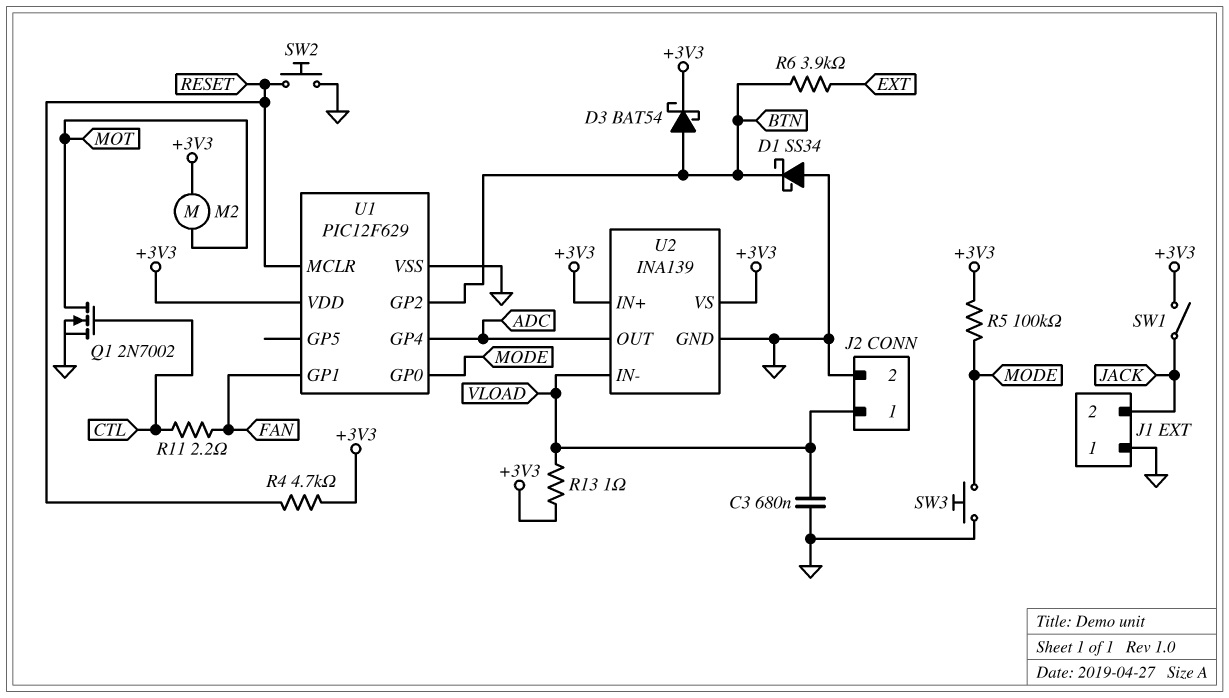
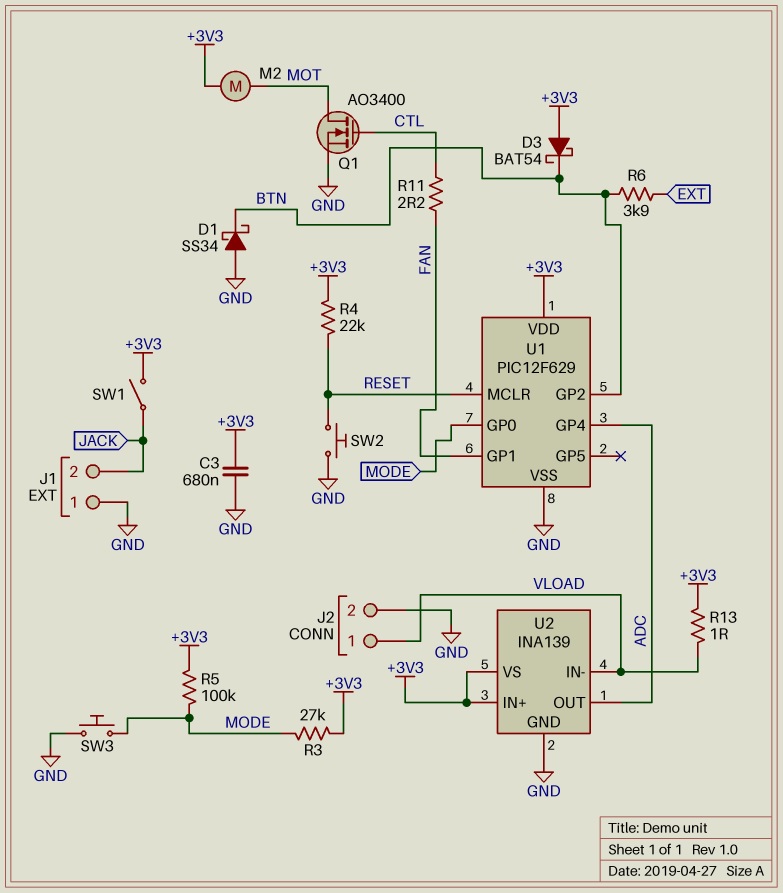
C3: 680nF (GND, VLOAD) -> 680nF (+3V3, GND)
D3: schottky BAT54 (A BTN, K +3V3) -> schottky BAT54 (A +3V3, K BTN)
Q1: NMOS 2N7002 (G CTL, D MOT, S GND) -> NMOS AO3400 (G CTL, D MOT, S GND)
R3: none -> 27k (+3V3, MODE)
R4: 4.7k (+3V3, RESET) -> 22k (+3V3, RESET)

